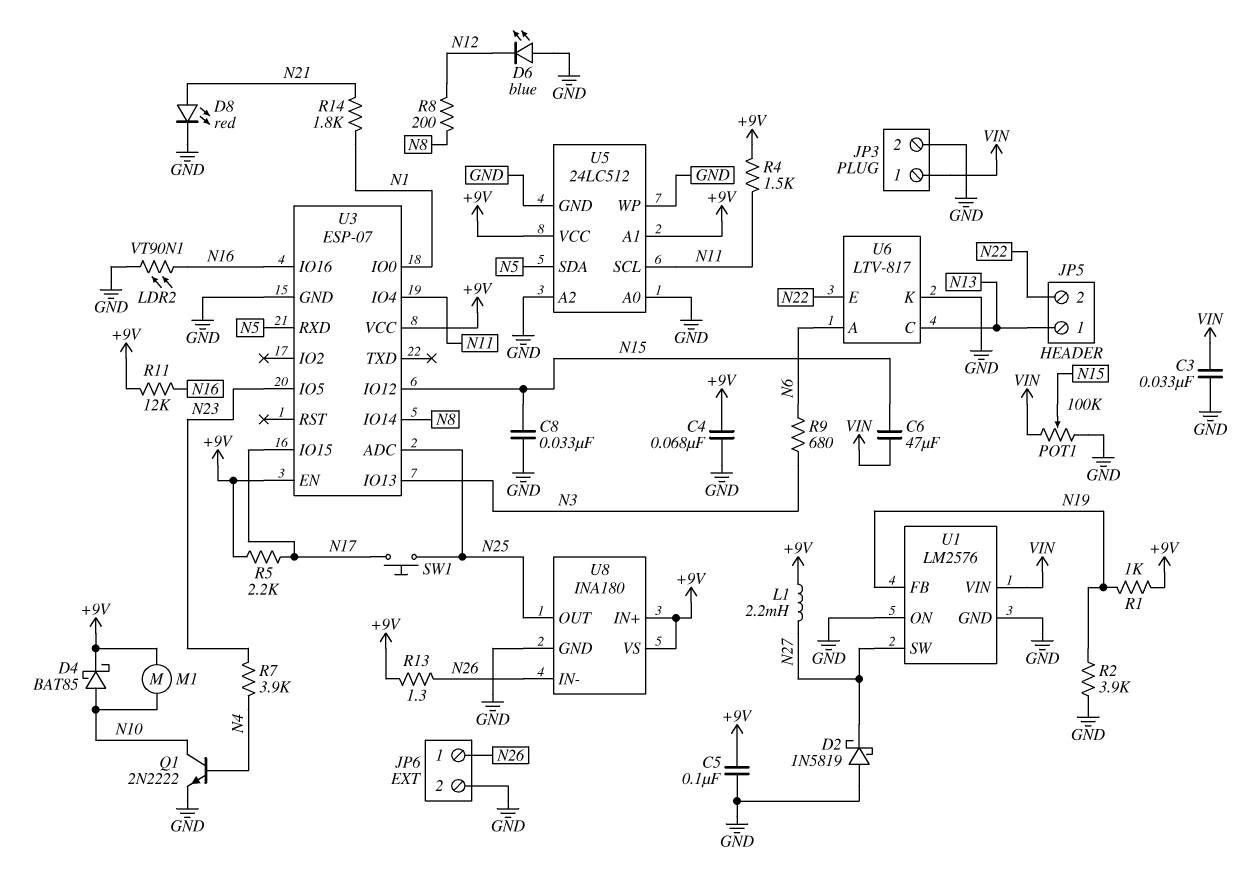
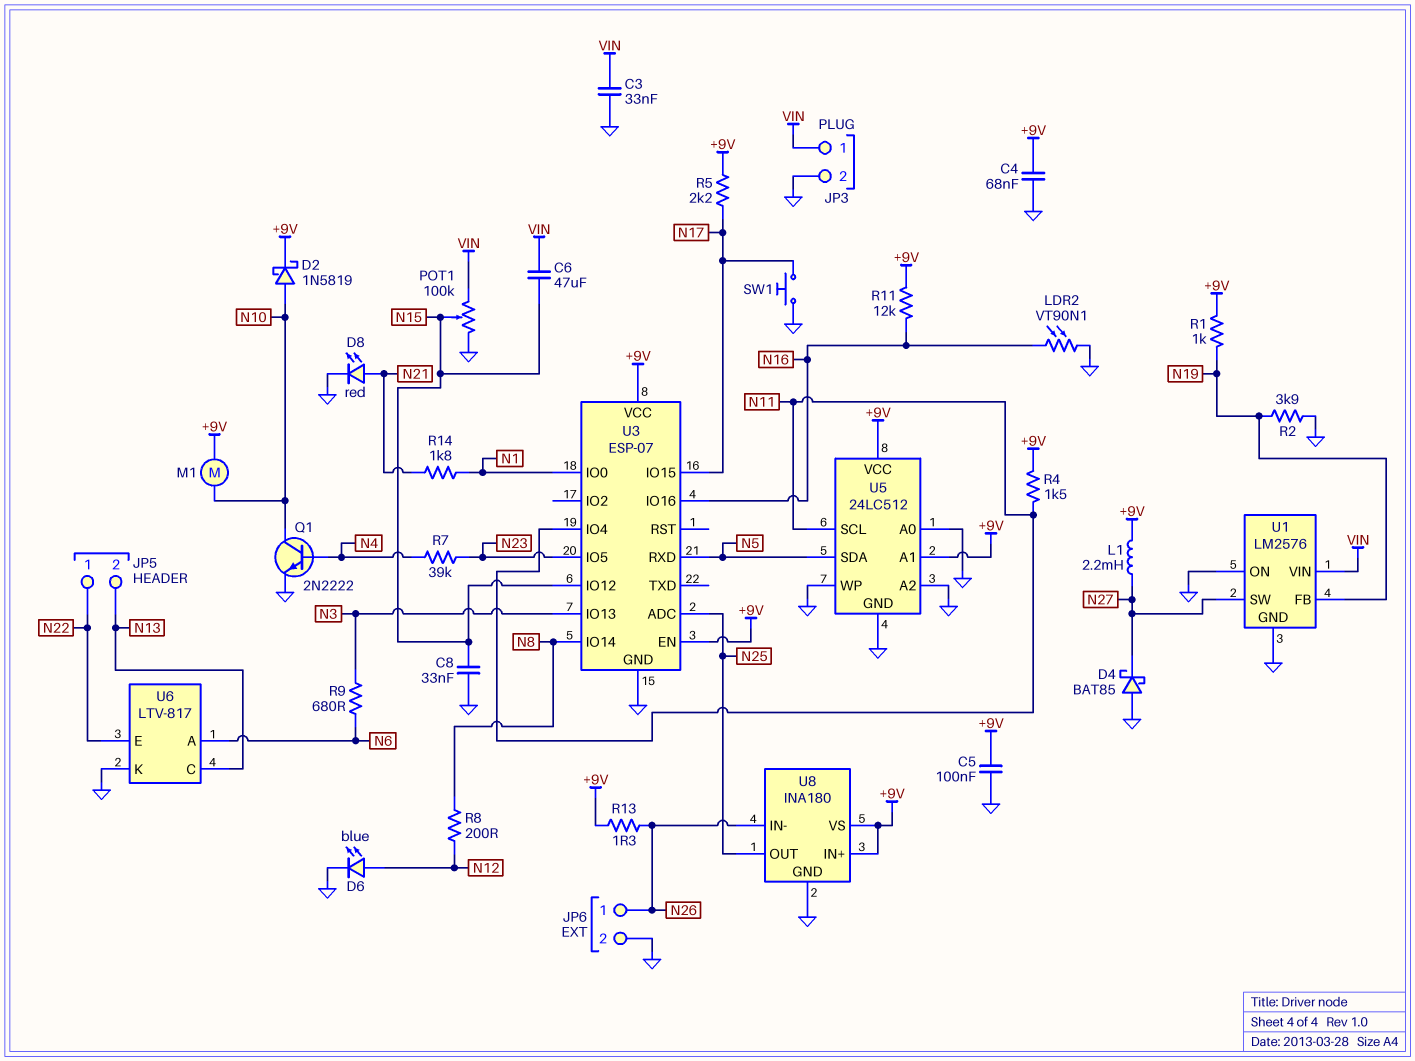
D2: schottky 1N5819 (A GND, K N27) -> schottky 1N5819 (A N10, K +9V)
D4: schottky BAT85 (A N10, K +9V) -> schottky BAT85 (A GND, K N27)
D6: LED blue (A GND, K N12) -> LED blue (A N12, K GND)
JP5 pin 1: N13 -> N22
JP5 pin 2: N22 -> N13
R7: 3.9k (N4, N23) -> 39k (N4, N23)
SW1: button (N17, N25) -> button (GND, N17)

